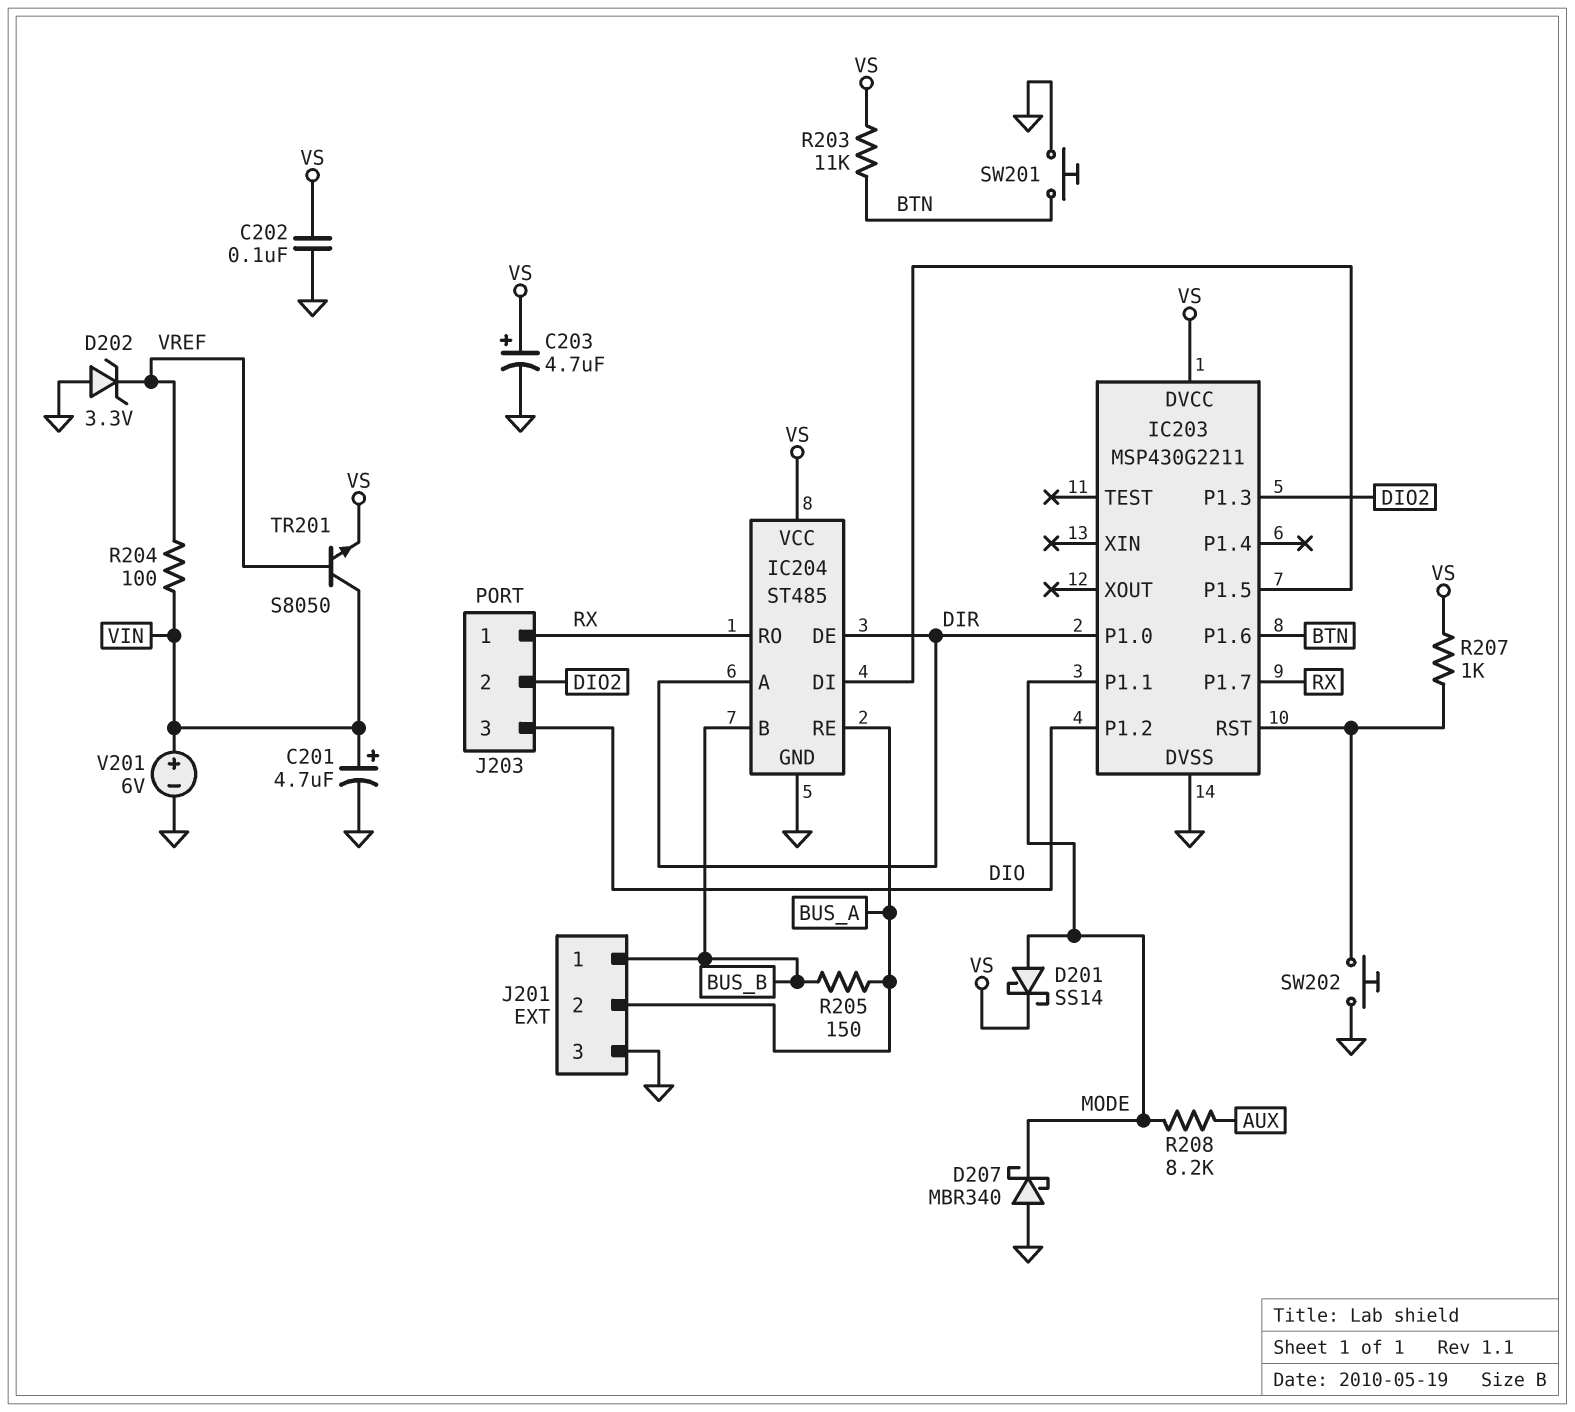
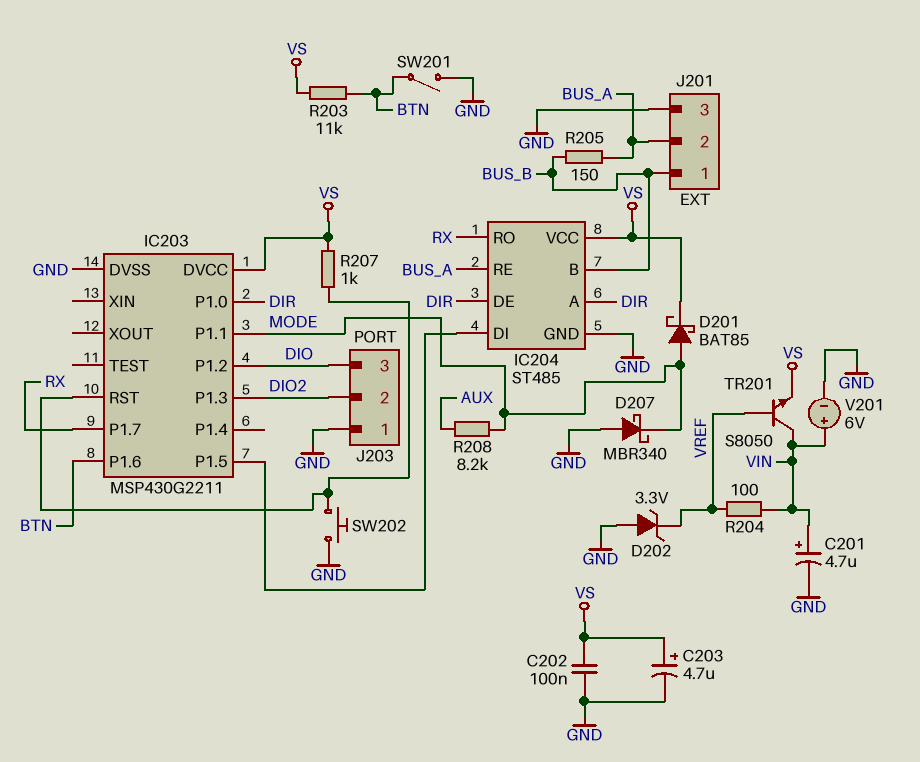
D201: schottky SS14 (A MODE, K VS) -> schottky BAT85 (A MODE, K VS)
J203 pin 1: RX -> GND
SW201: button (BTN, GND) -> switch (BTN, GND)

